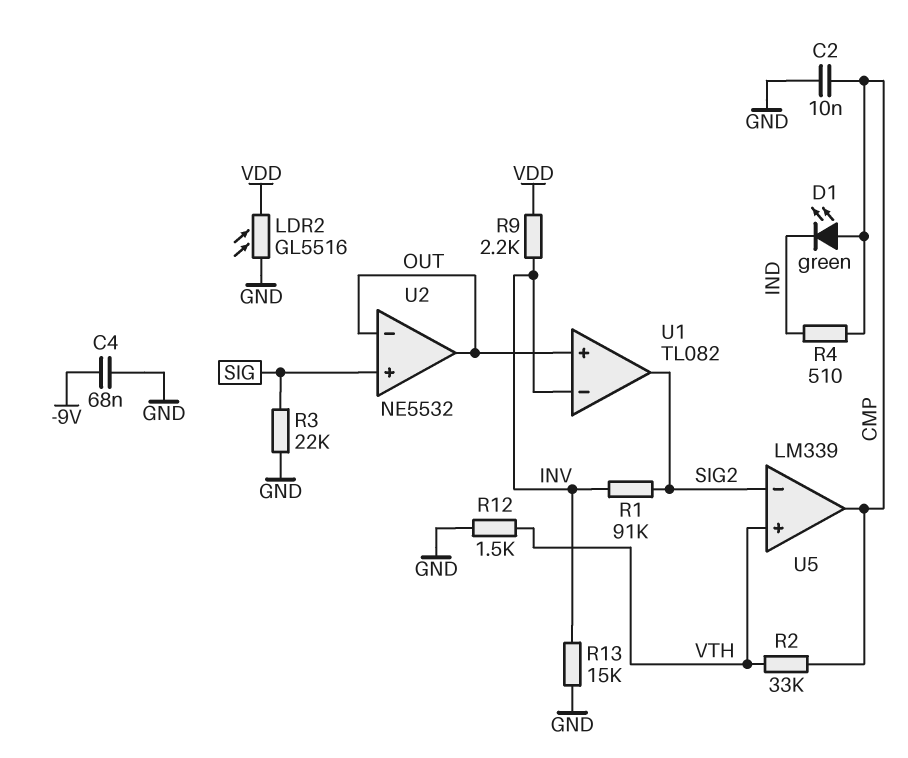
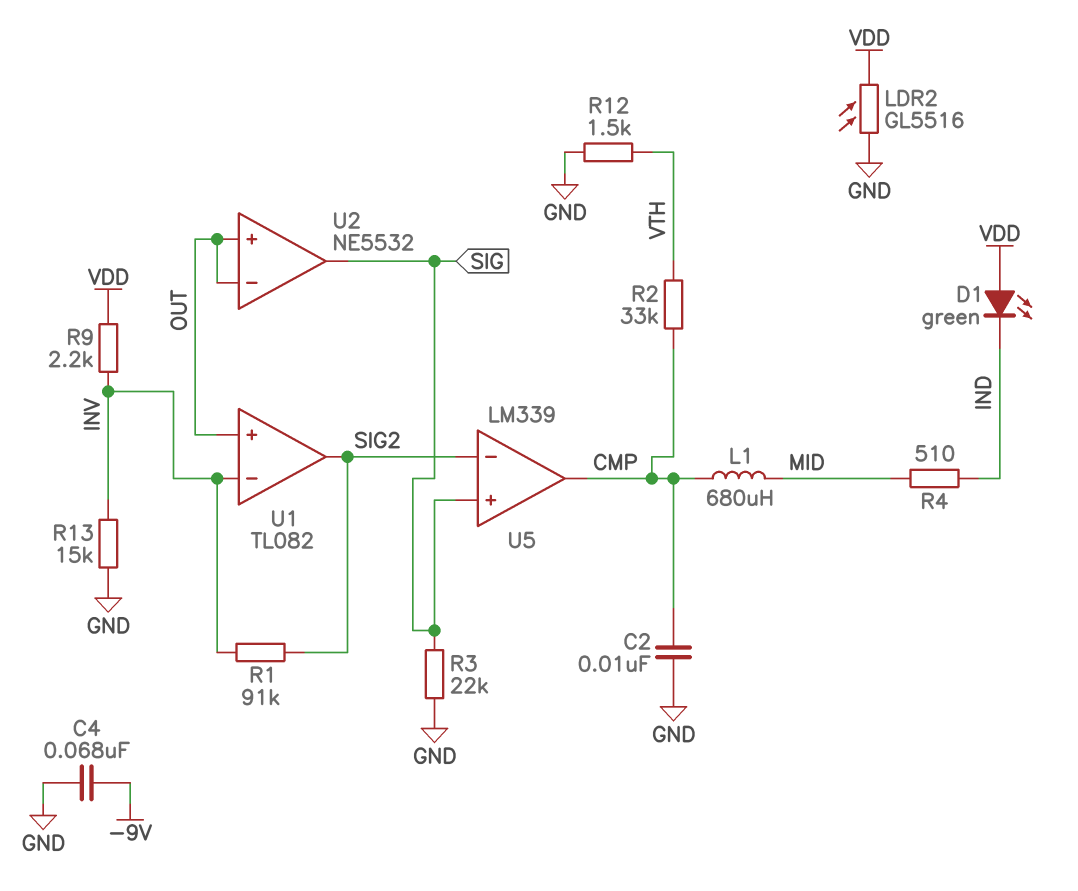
D1: LED green (A CMP, K IND) -> LED green (A VDD, K IND)
L1: none -> 680uH (CMP, MID)
R4: 510 (CMP, IND) -> 510 (IND, MID)
U2 pin in+: SIG -> OUT
U2 pin out: OUT -> SIG
U5 pin in+: VTH -> SIG

